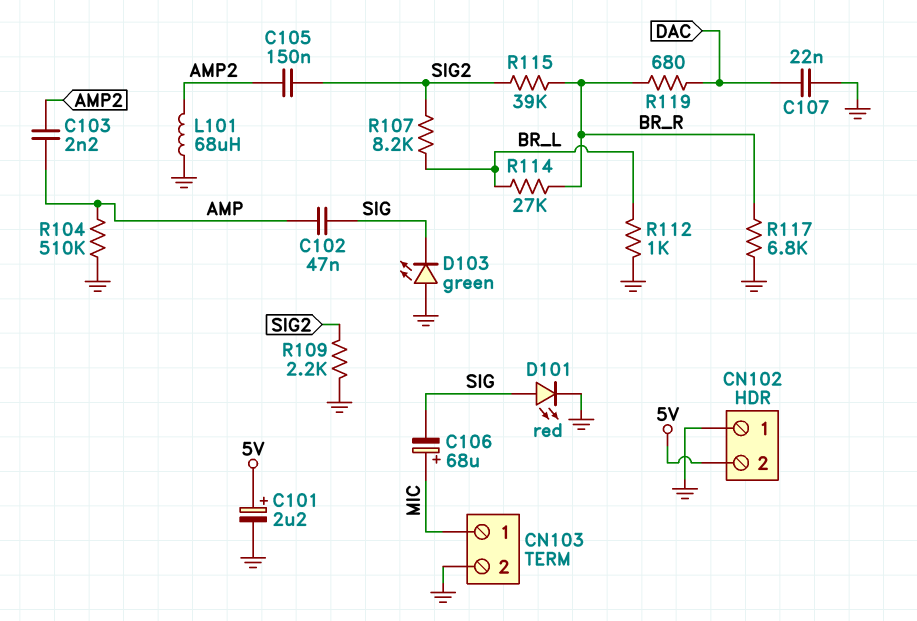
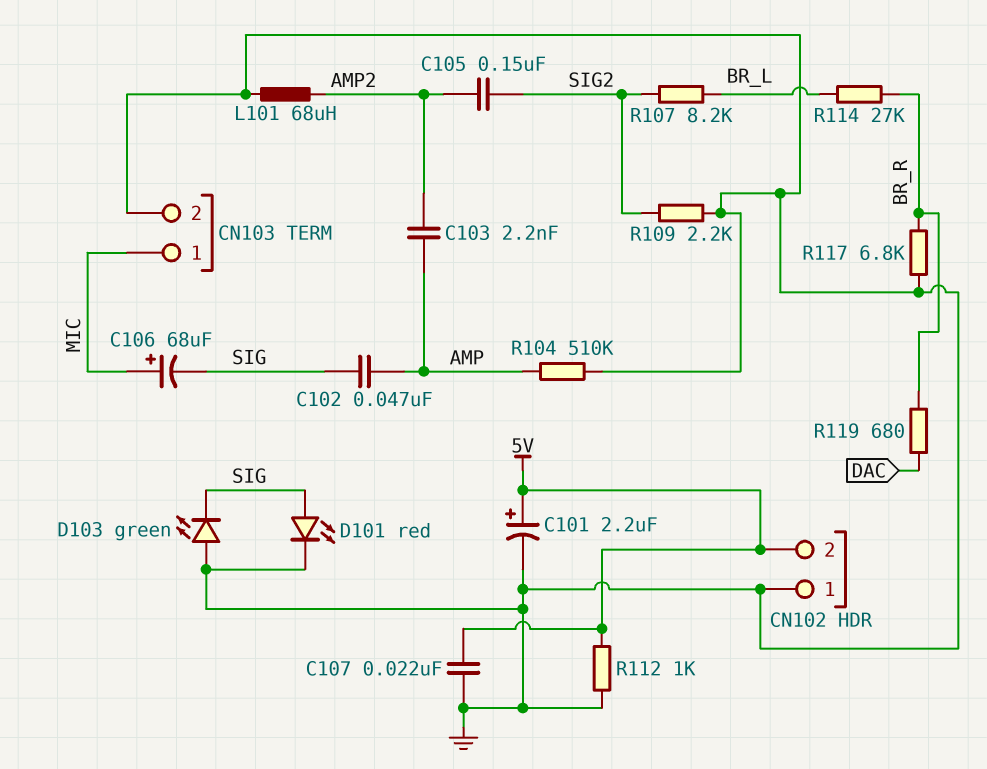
C107: 22nF (DAC, GND) -> 22nF (5V, GND)
R112: 1k (BR_L, GND) -> 1k (5V, GND)
R115: 39k (BR_R, SIG2) -> none

